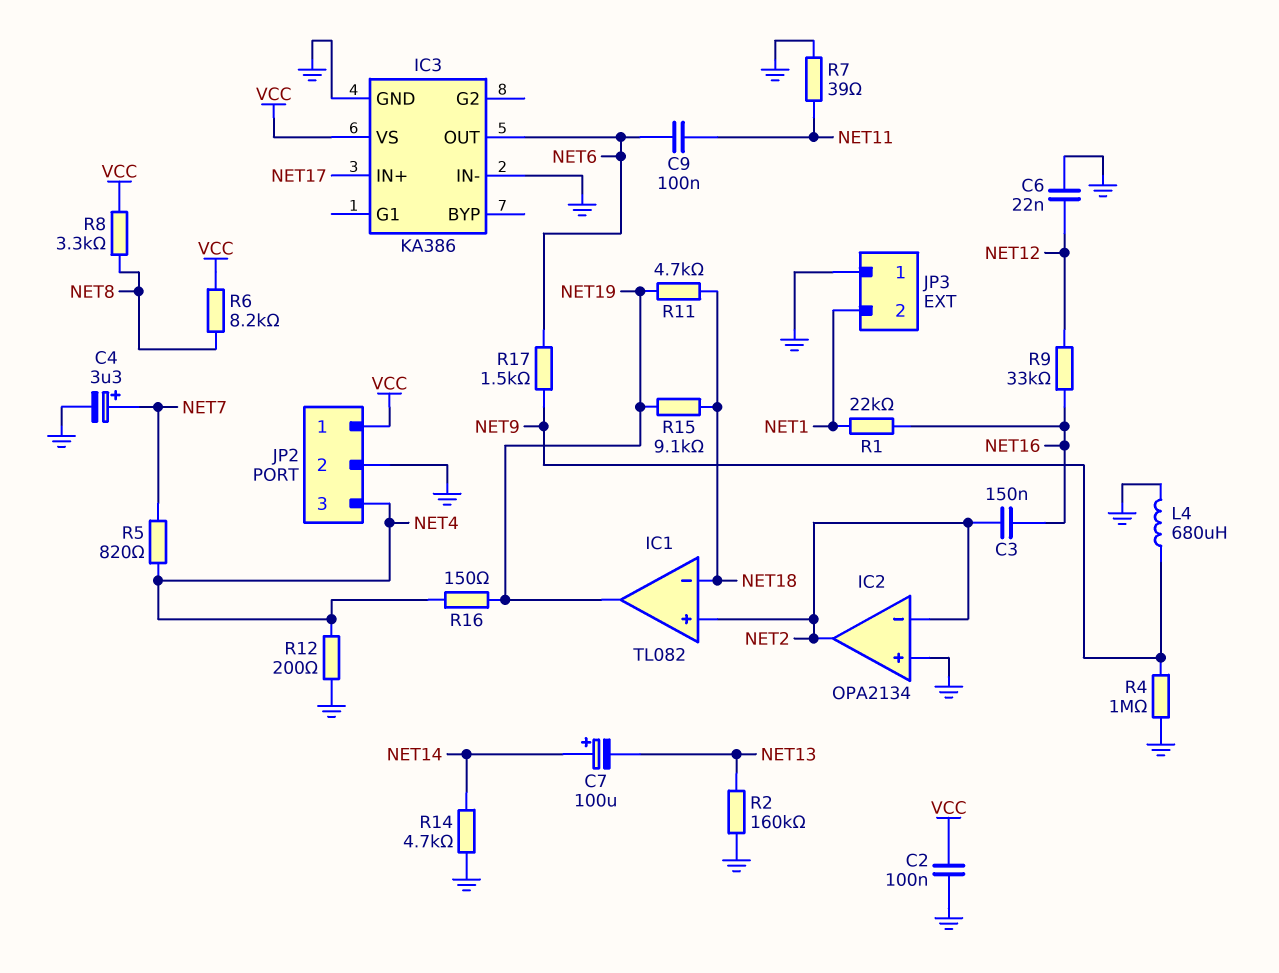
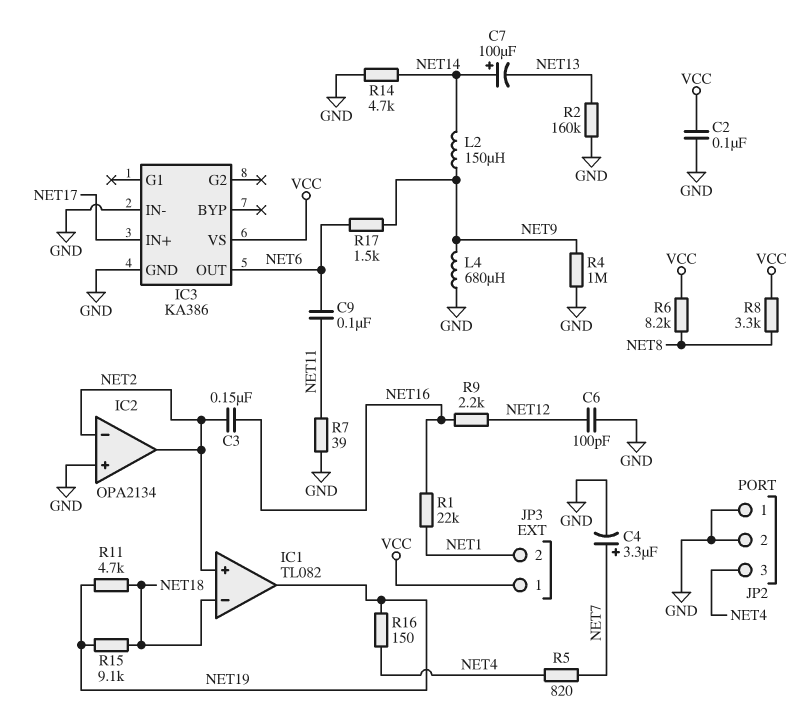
C6: 22nF (GND, NET12) -> 100pF (GND, NET12)
JP2 pin 1: VCC -> GND
JP3 pin 1: GND -> VCC
L2: none -> 150uH (NET9, NET14)
R9: 33k (NET12, NET16) -> 2.2k (NET12, NET16)
R12: 200 (GND, NET4) -> none

